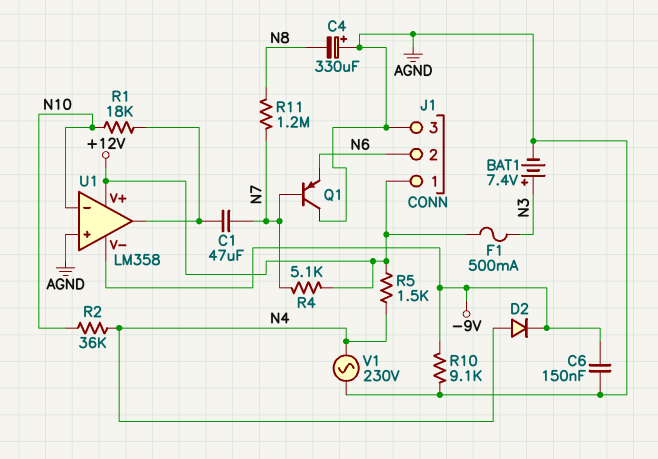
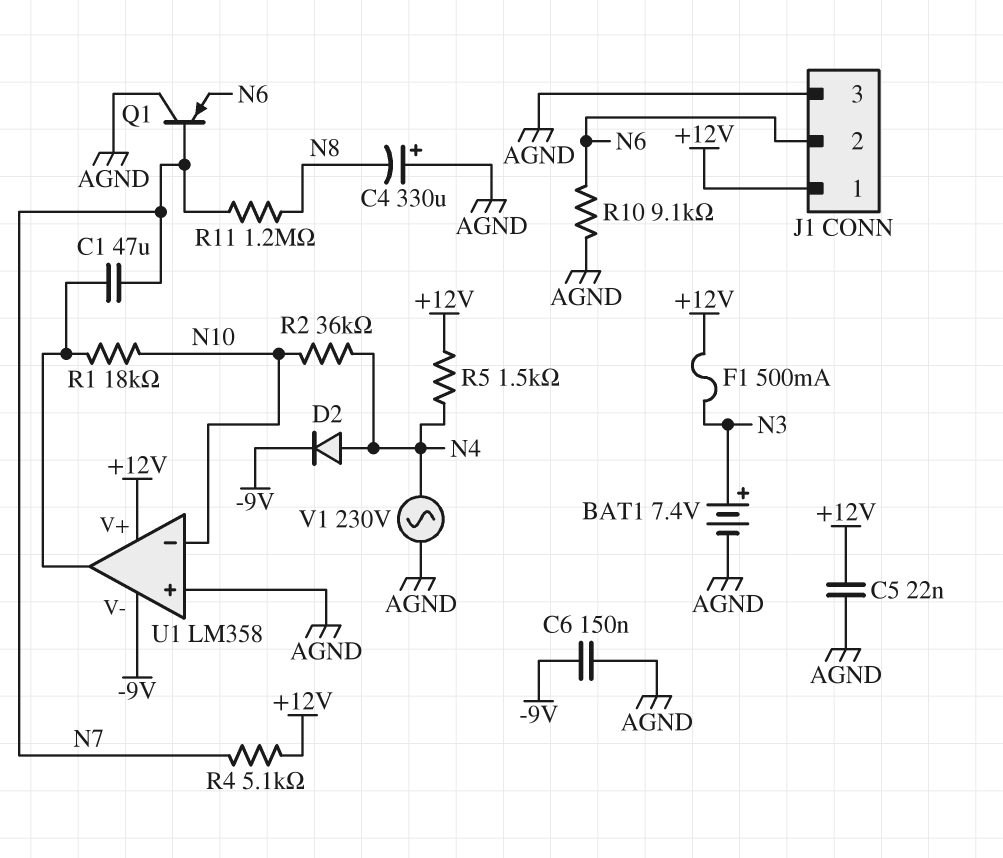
C5: none -> 22nF (+12V, AGND)
R10: 9.1k (-9V, AGND) -> 9.1k (AGND, N6)

